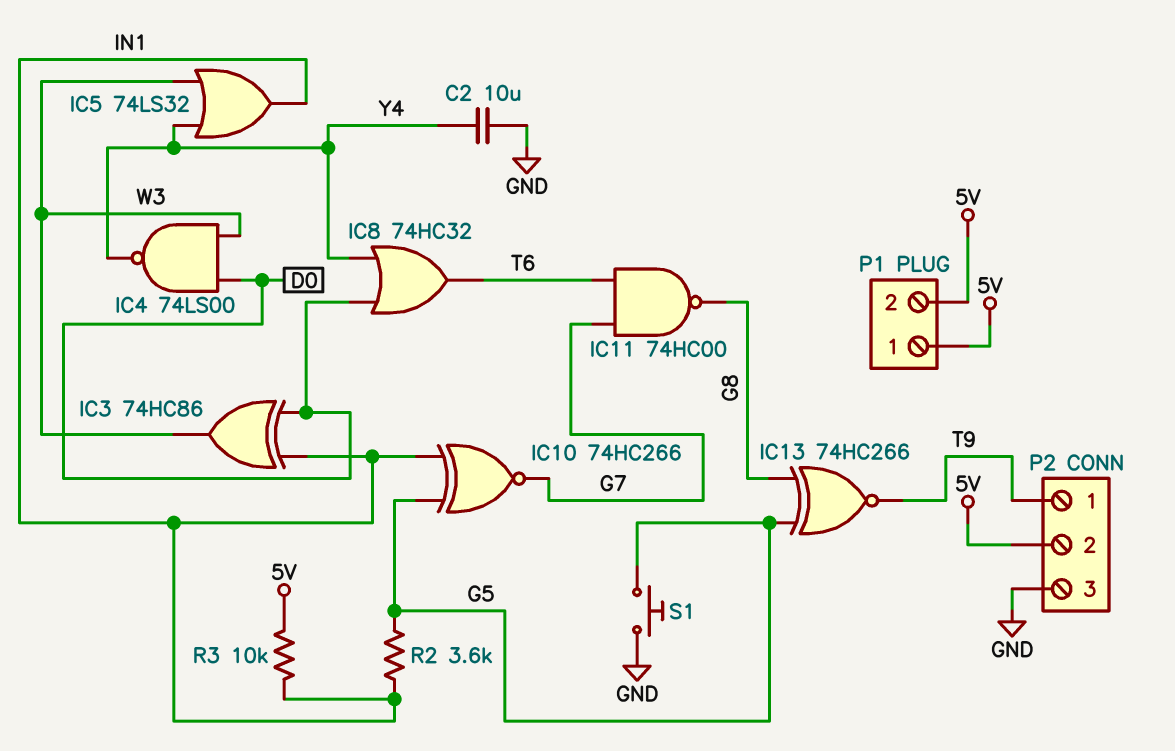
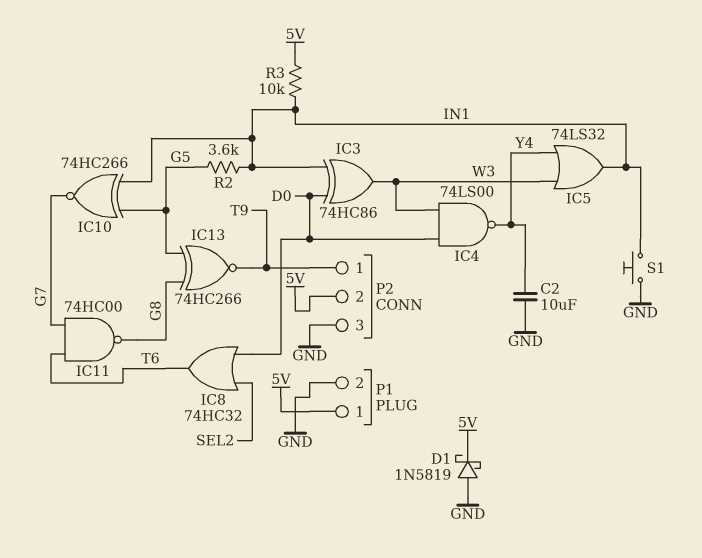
D1: none -> schottky 1N5819 (A GND, K 5V)
IC8: OR 74HC32 (in D0, in Y4, out T6) -> OR 74HC32 (in D0, in SEL2, out T6)
P1 pin 2: 5V -> GND
S1: button (G5, GND) -> button (GND, IN1)

